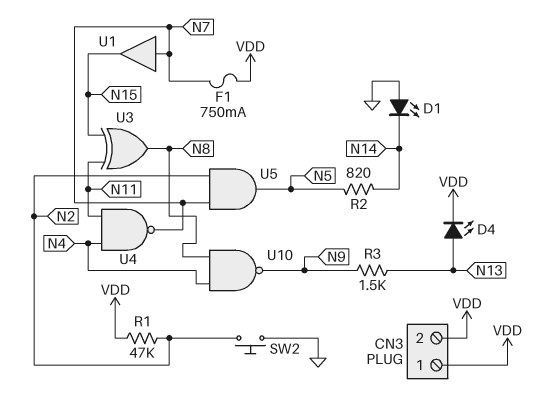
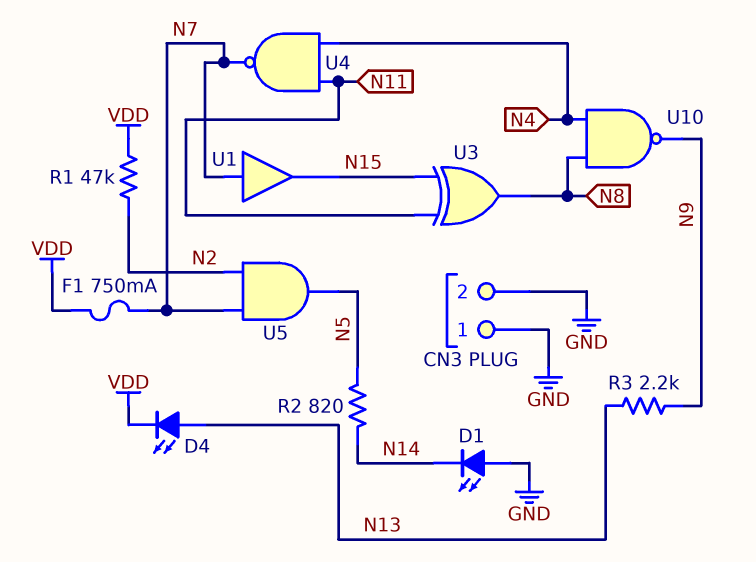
CN3 pin 1: VDD -> GND
CN3 pin 2: VDD -> GND
R3: 1.5k (N9, N13) -> 2.2k (N9, N13)
SW2: button (GND, N2) -> none

